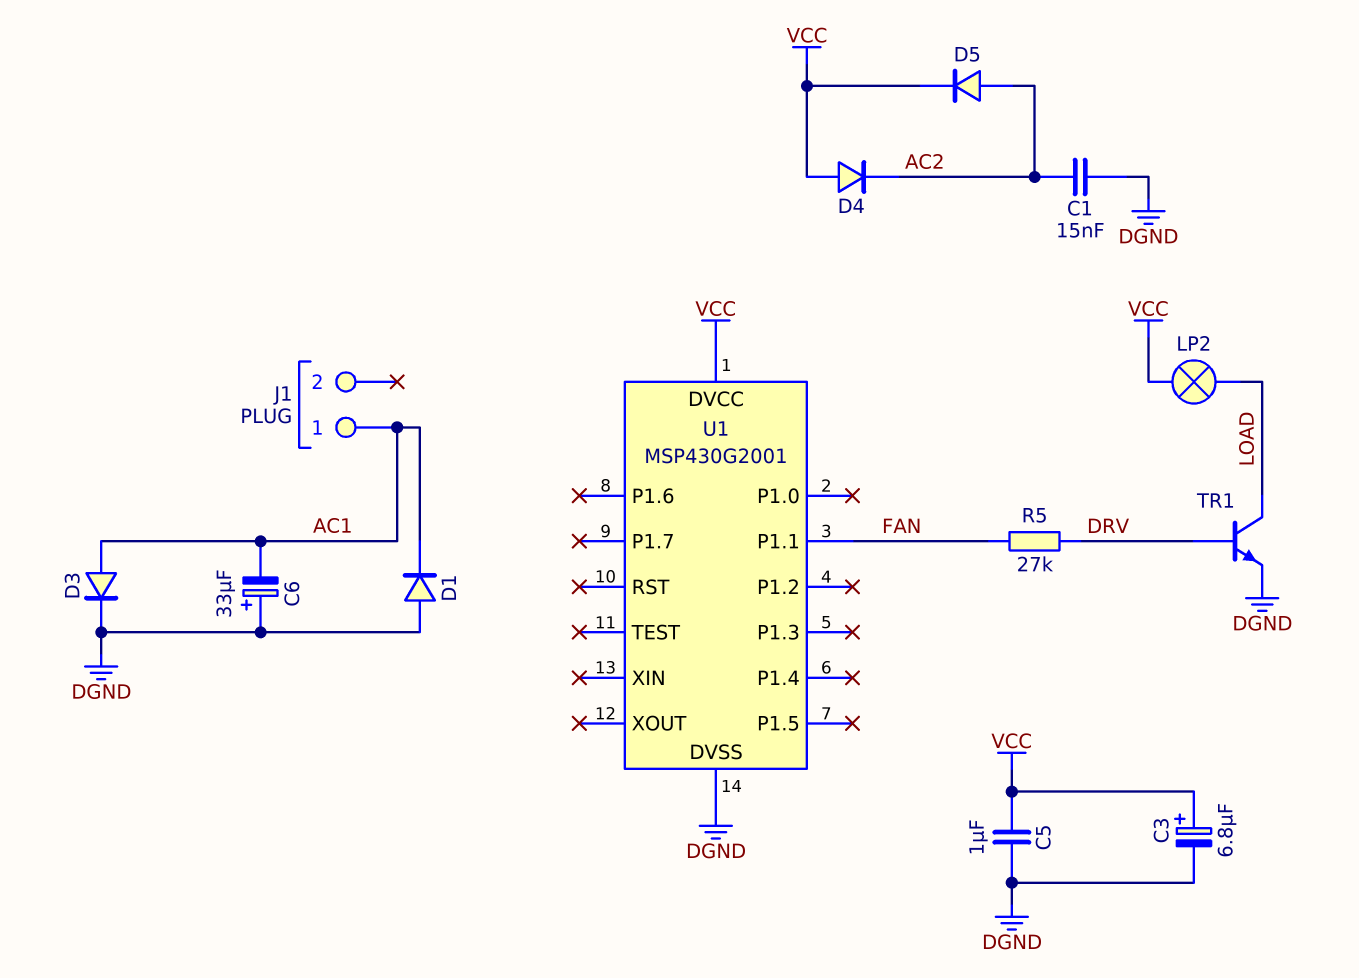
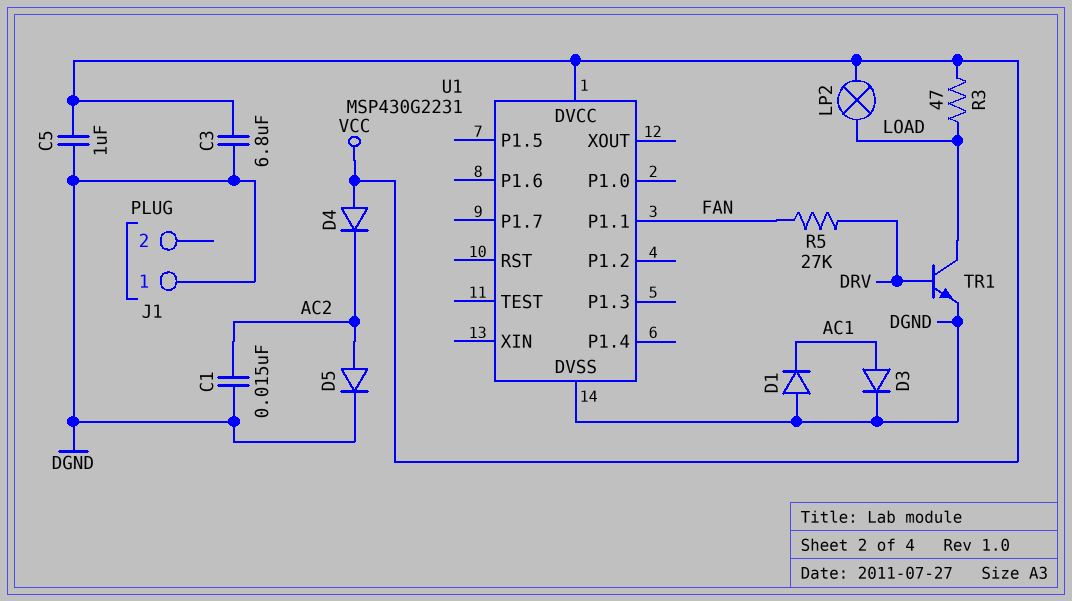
C3: 6.8uF (plus VCC, minus DGND) -> 6.8uF (DGND, VCC)
C6: 33uF (plus DGND, minus AC1) -> none
D5: diode (A AC2, K VCC) -> diode (A AC2, K DGND)
J1 pin 1: AC1 -> DGND
R3: none -> 47 (LOAD, VCC)
U1: MSP430G2001 -> MSP430G2231

